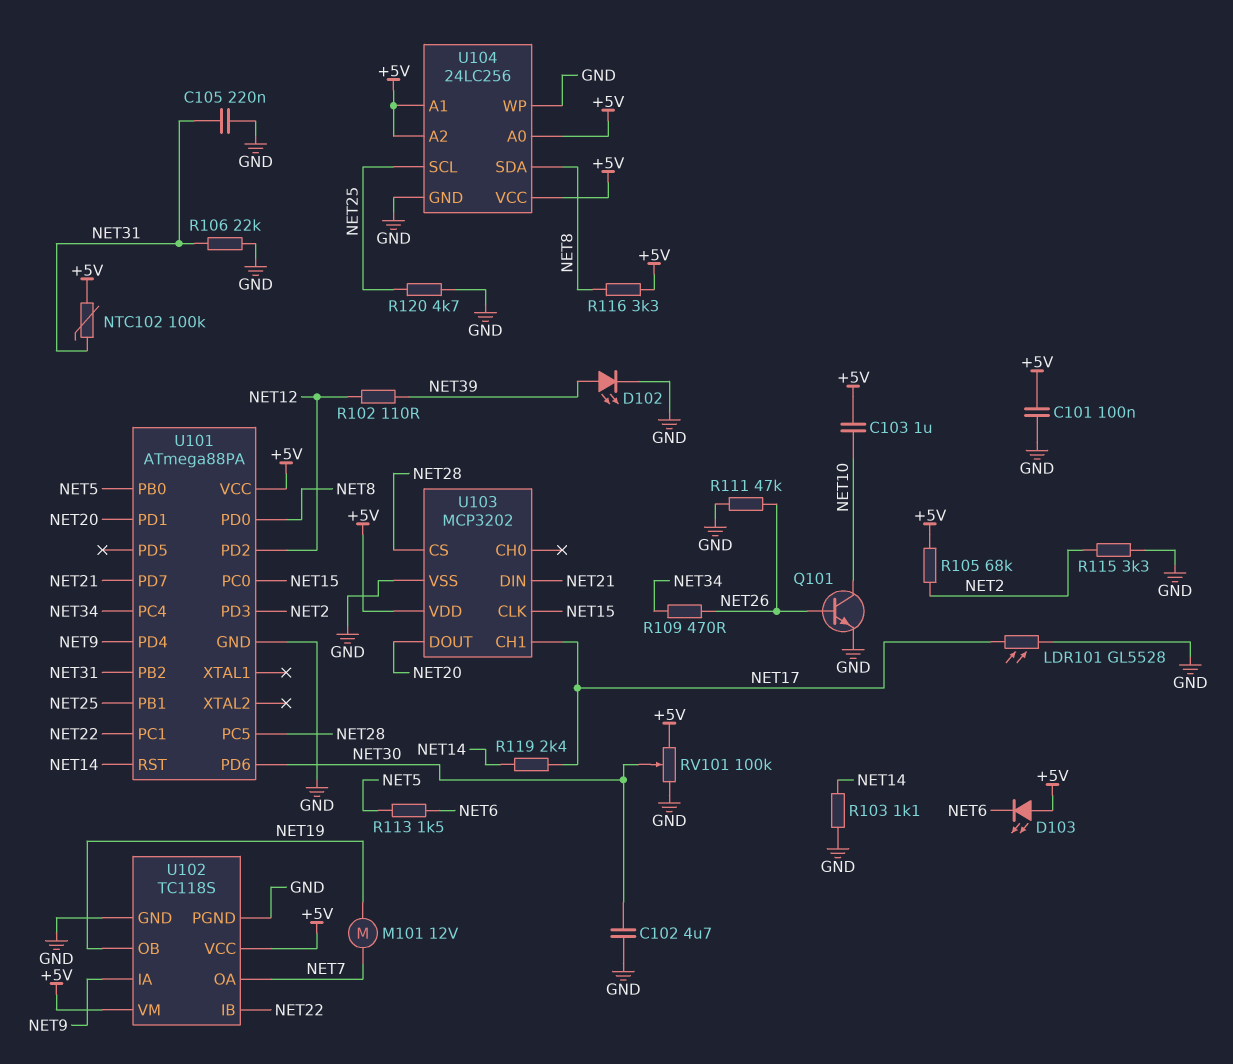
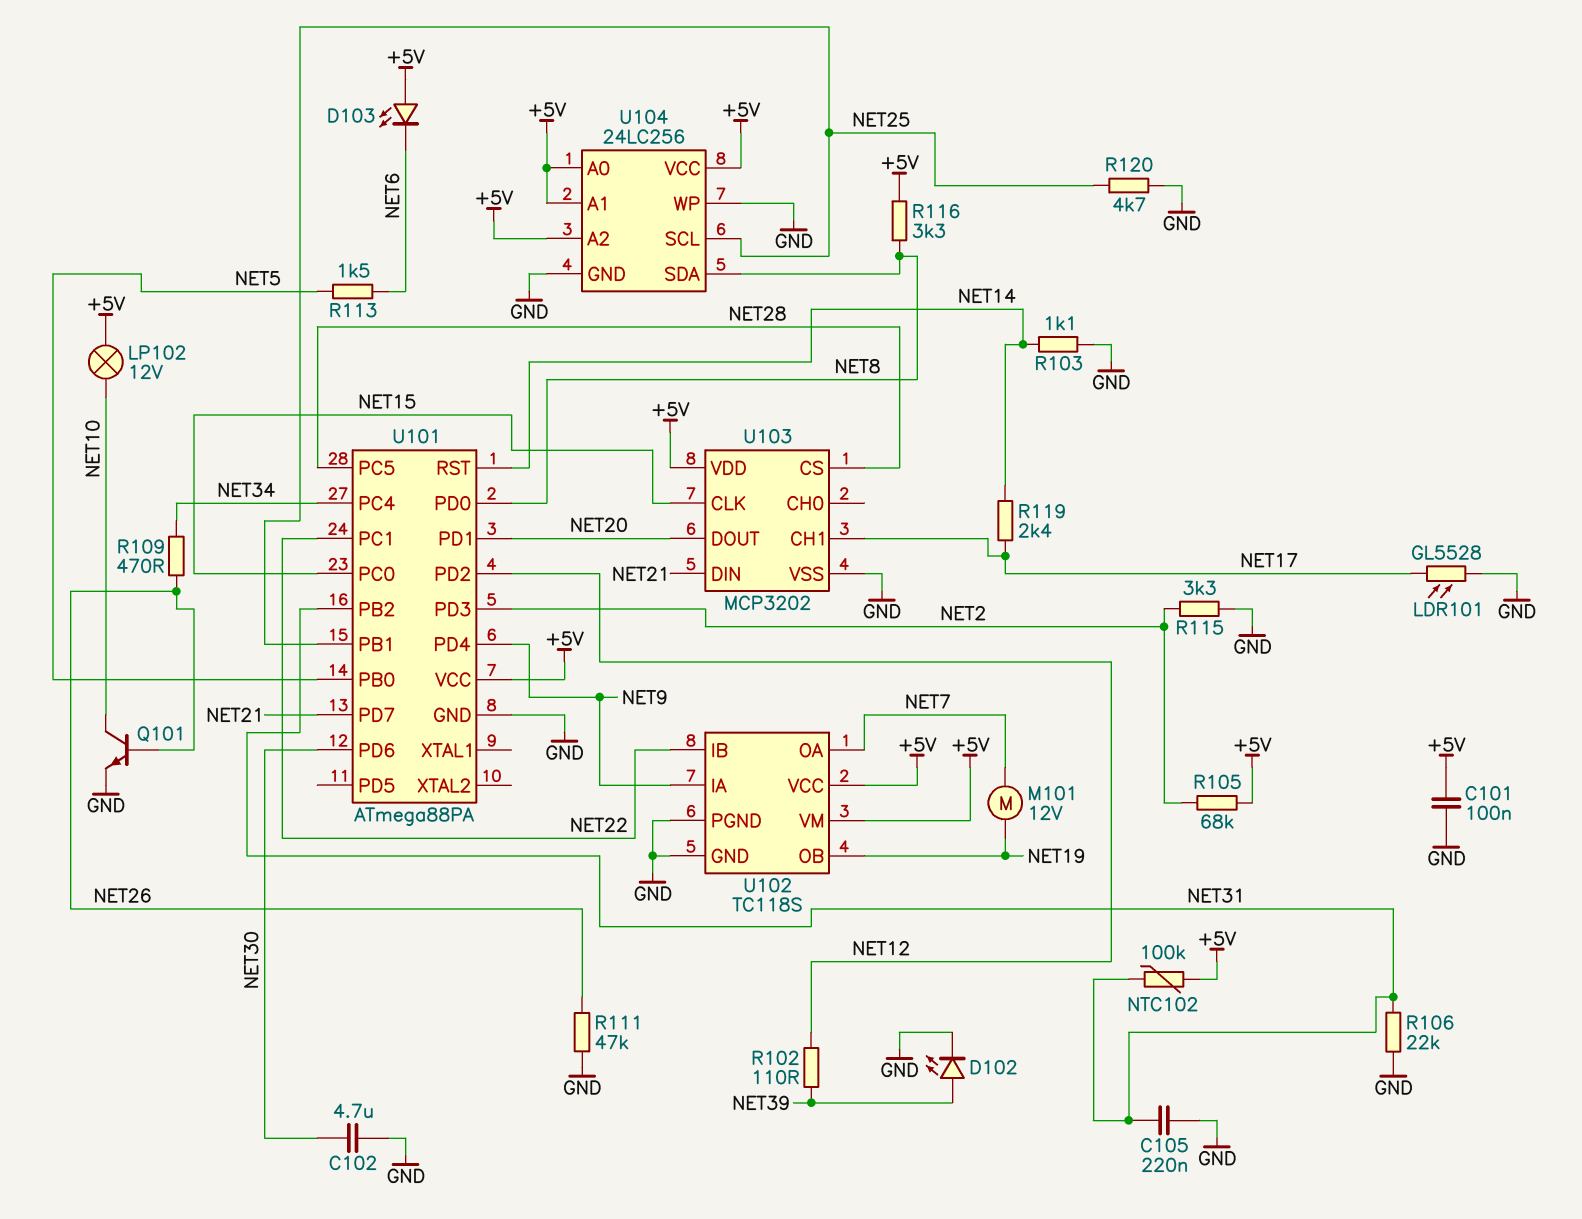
C103: 1uF (+5V, NET10) -> none
LP102: none -> lamp 12V (+5V, NET10)
RV101: 100k (+5V, GND, wiper NET30) -> none

